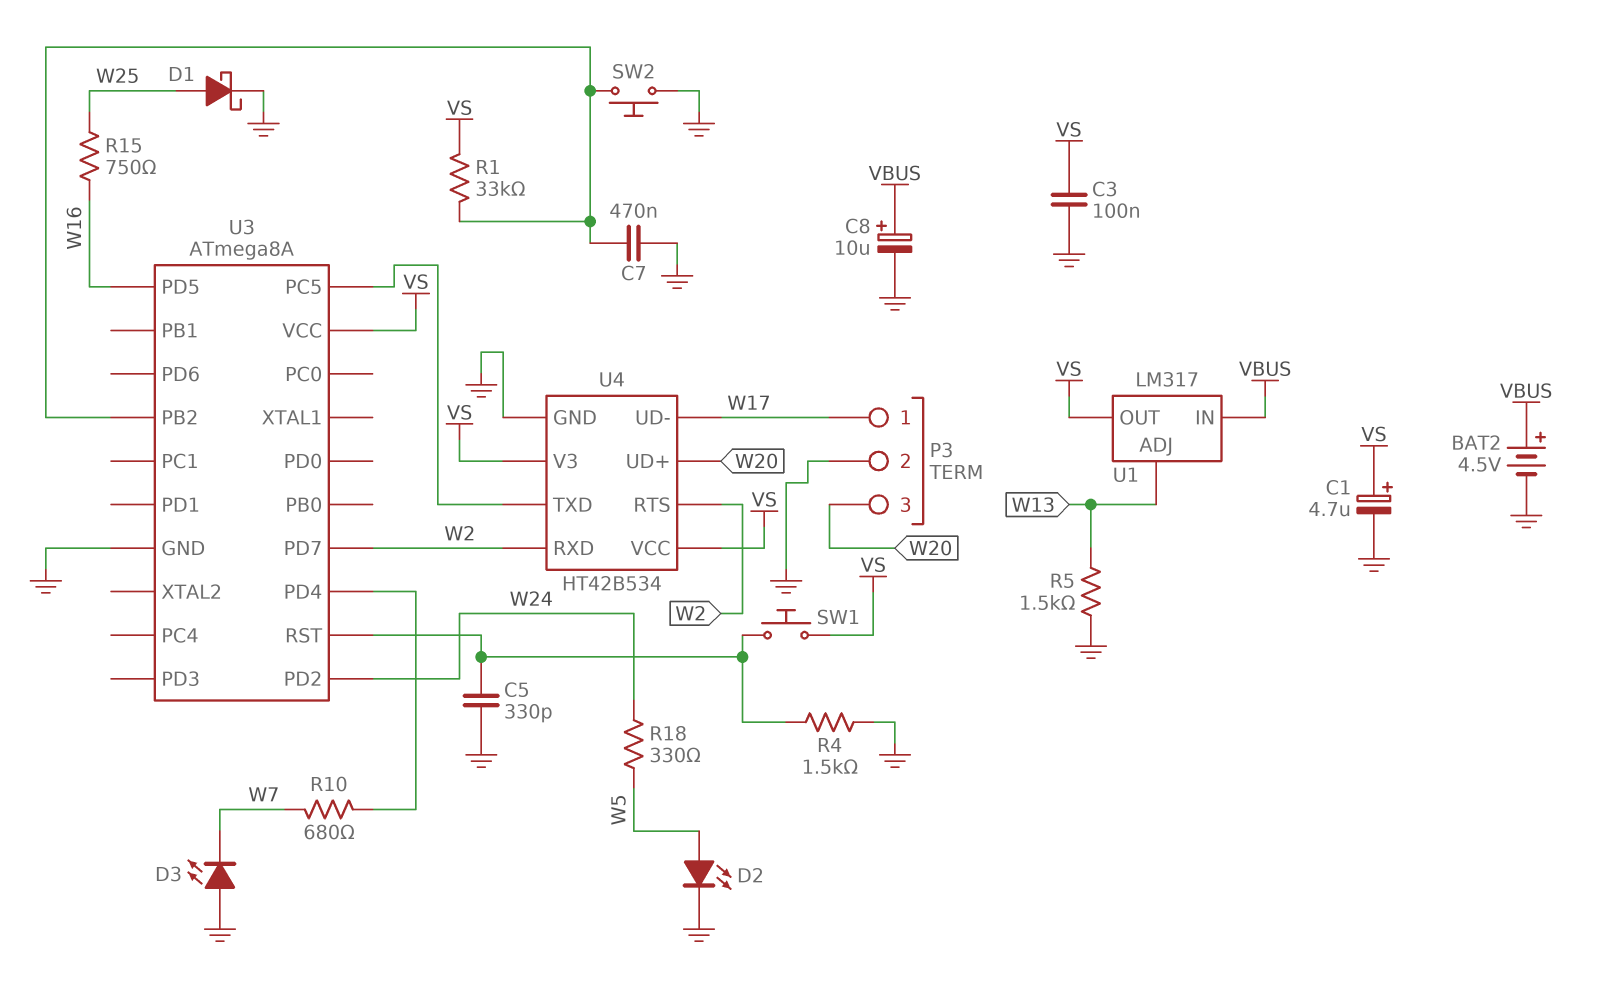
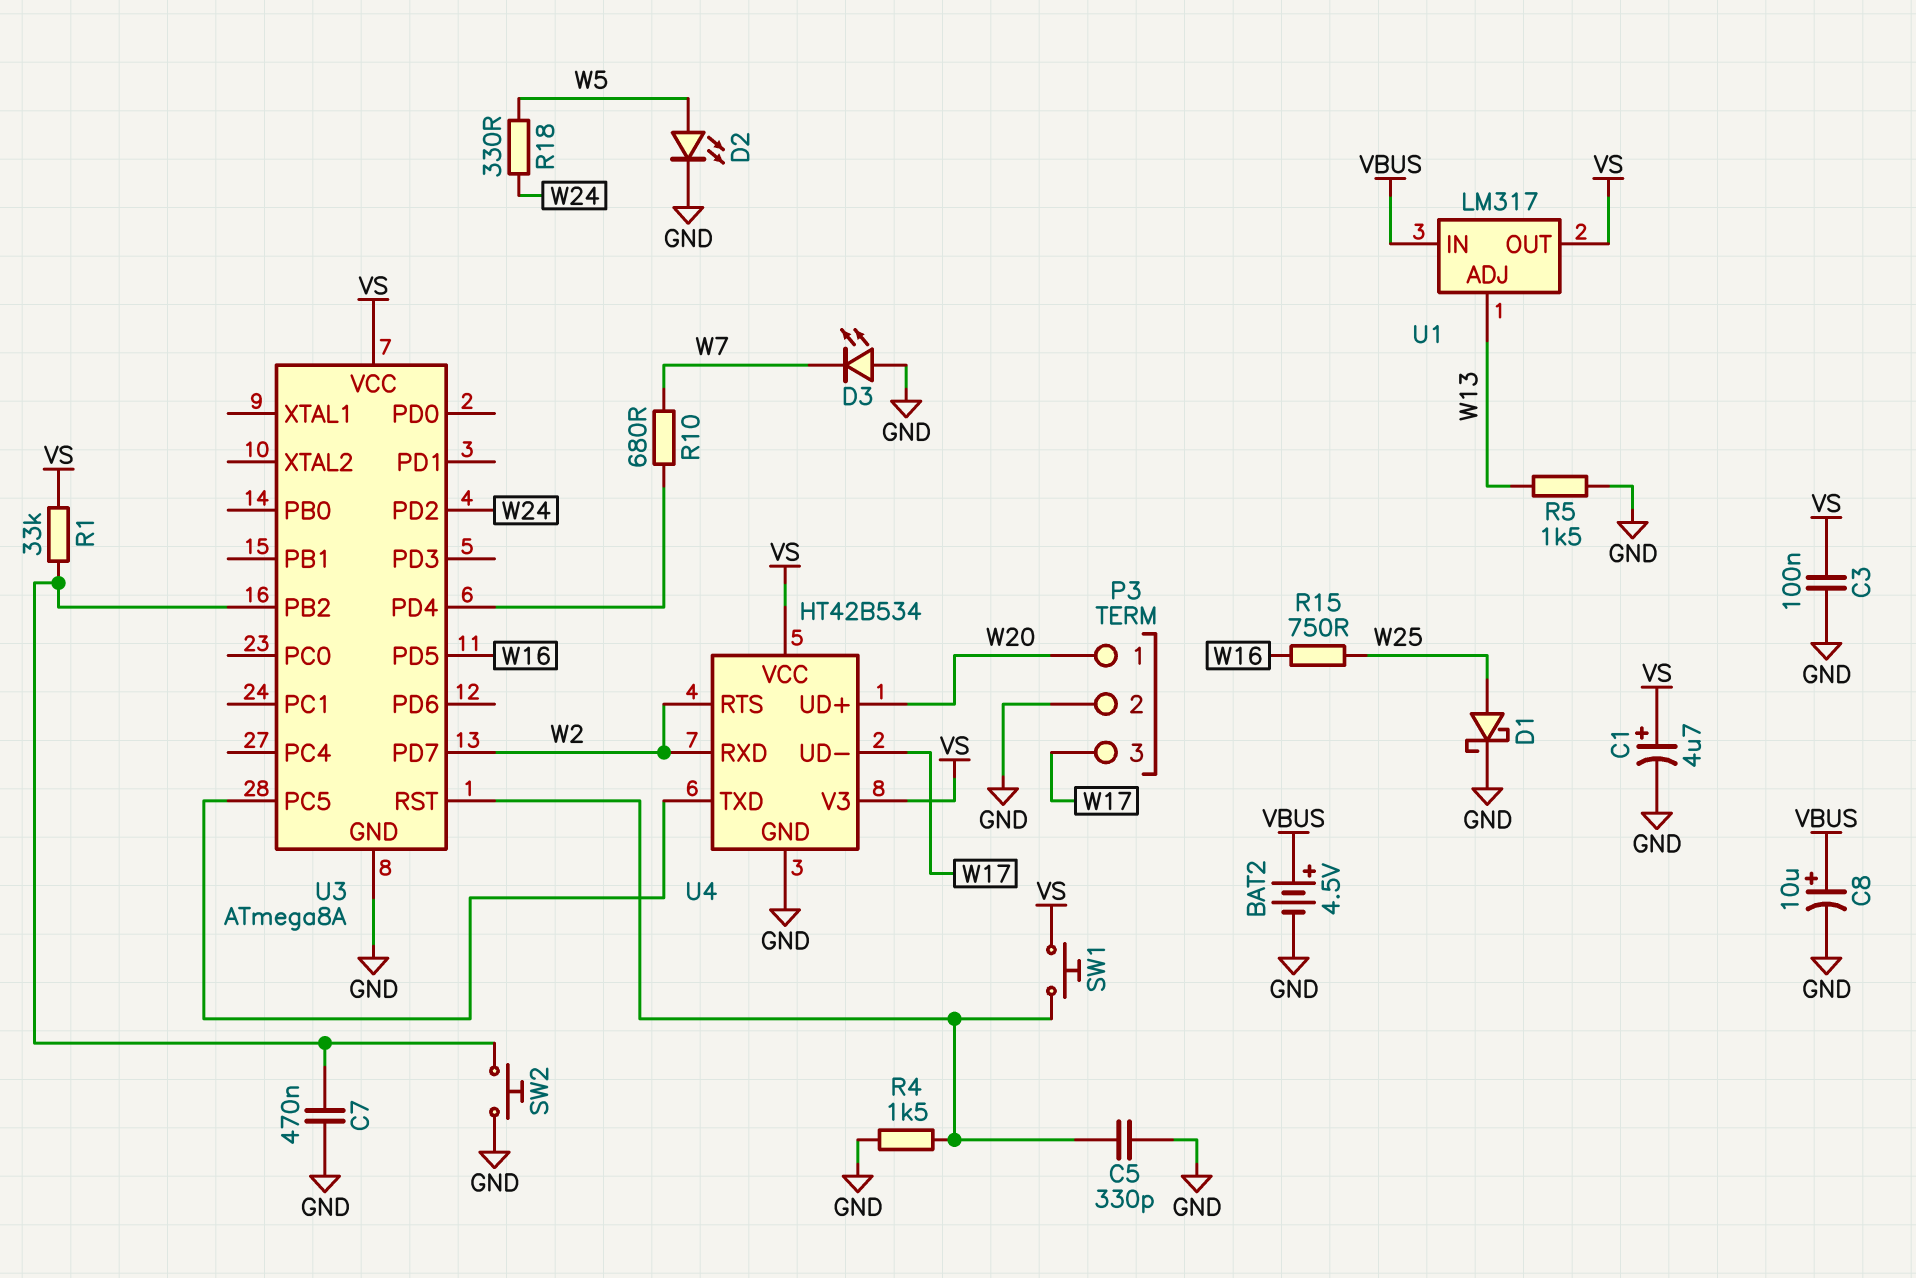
P3 pin 1: W17 -> W20
P3 pin 3: W20 -> W17

